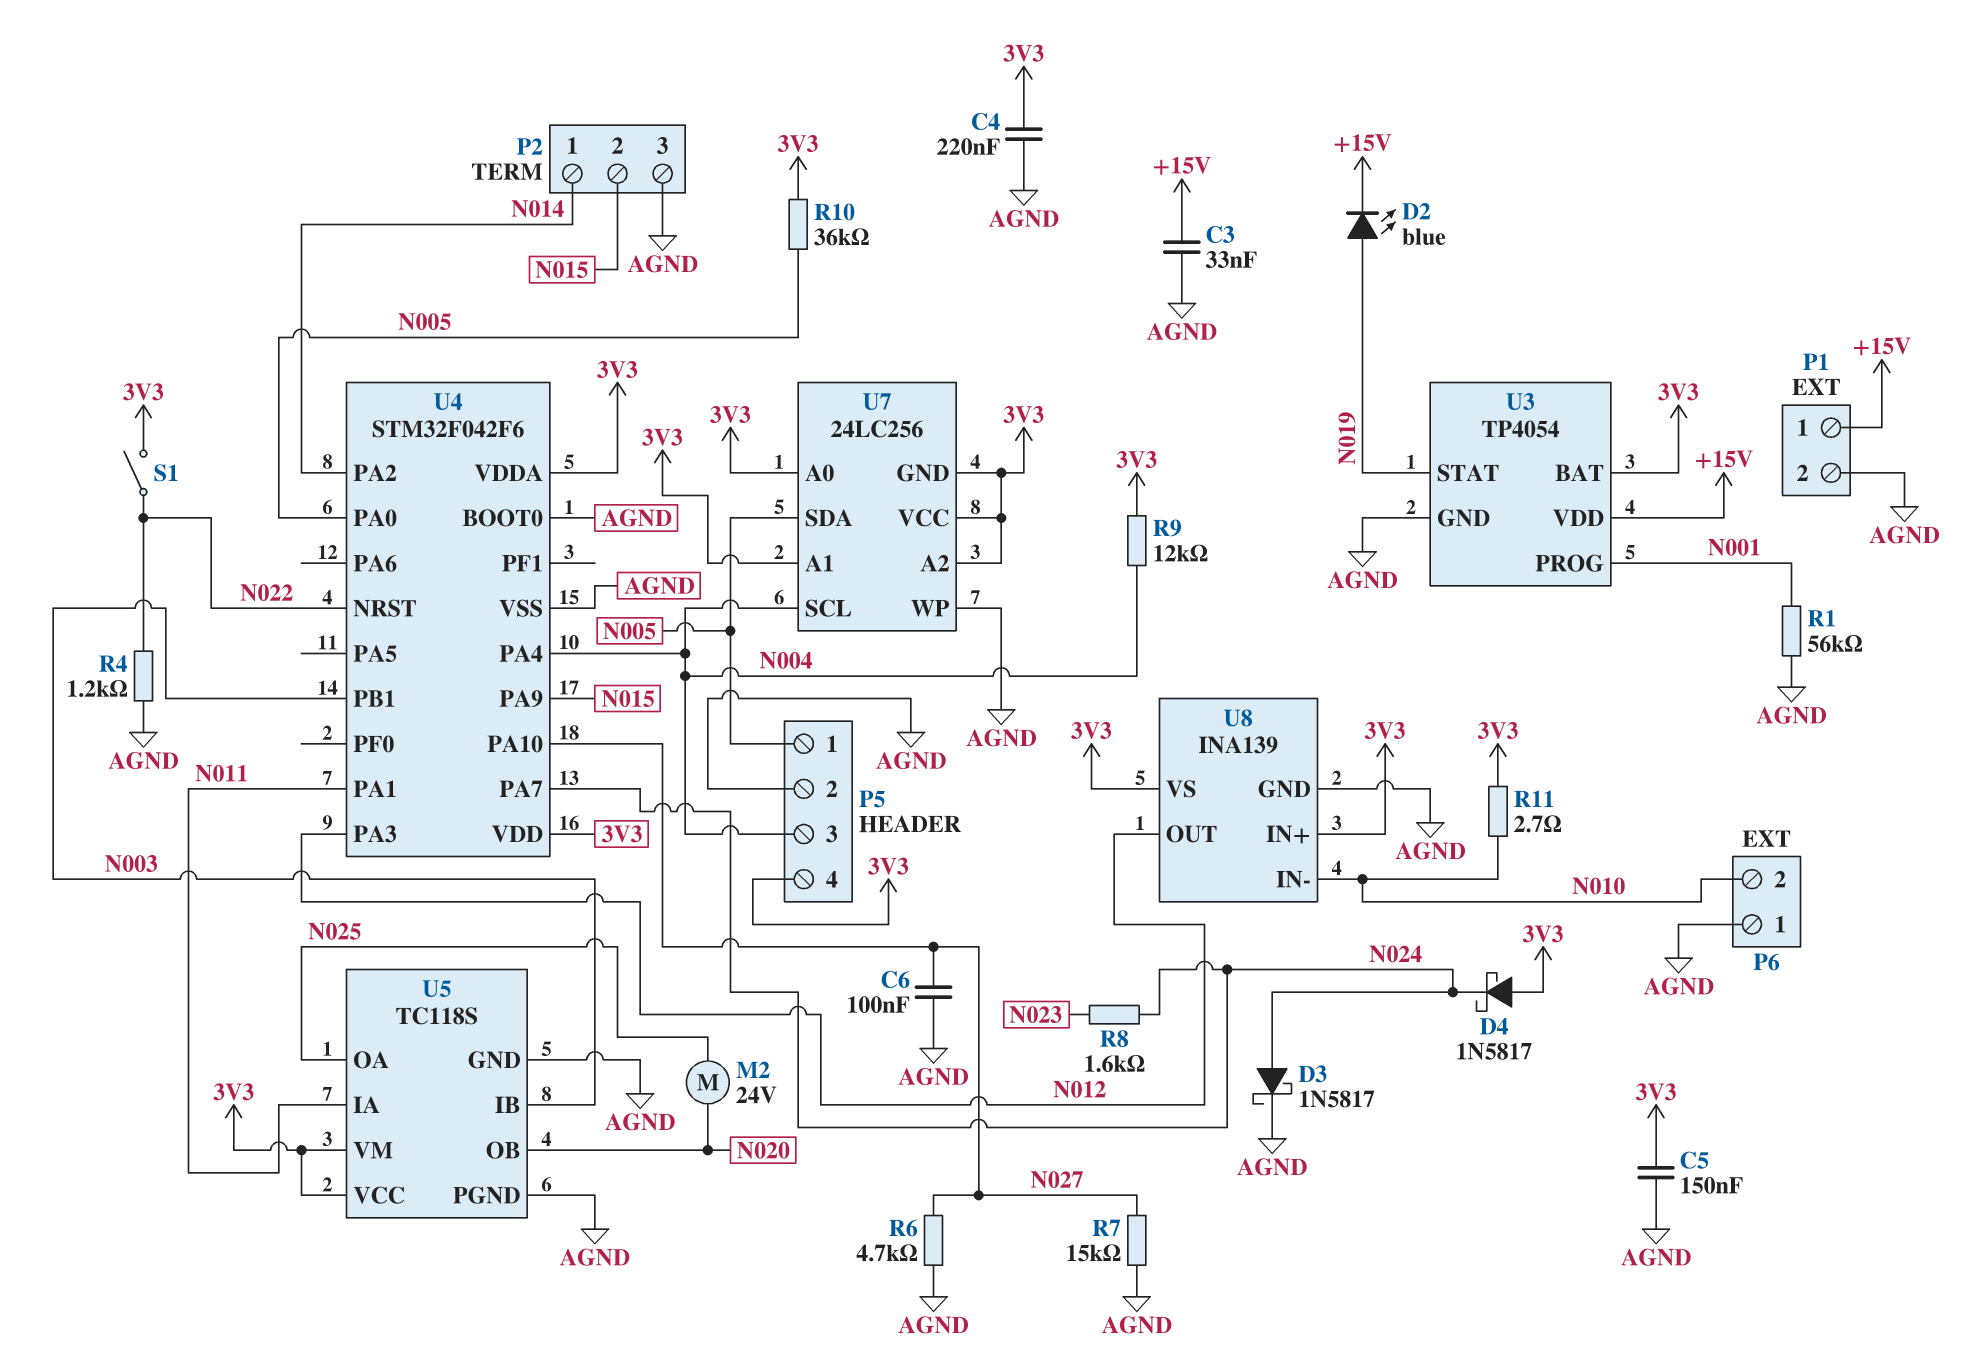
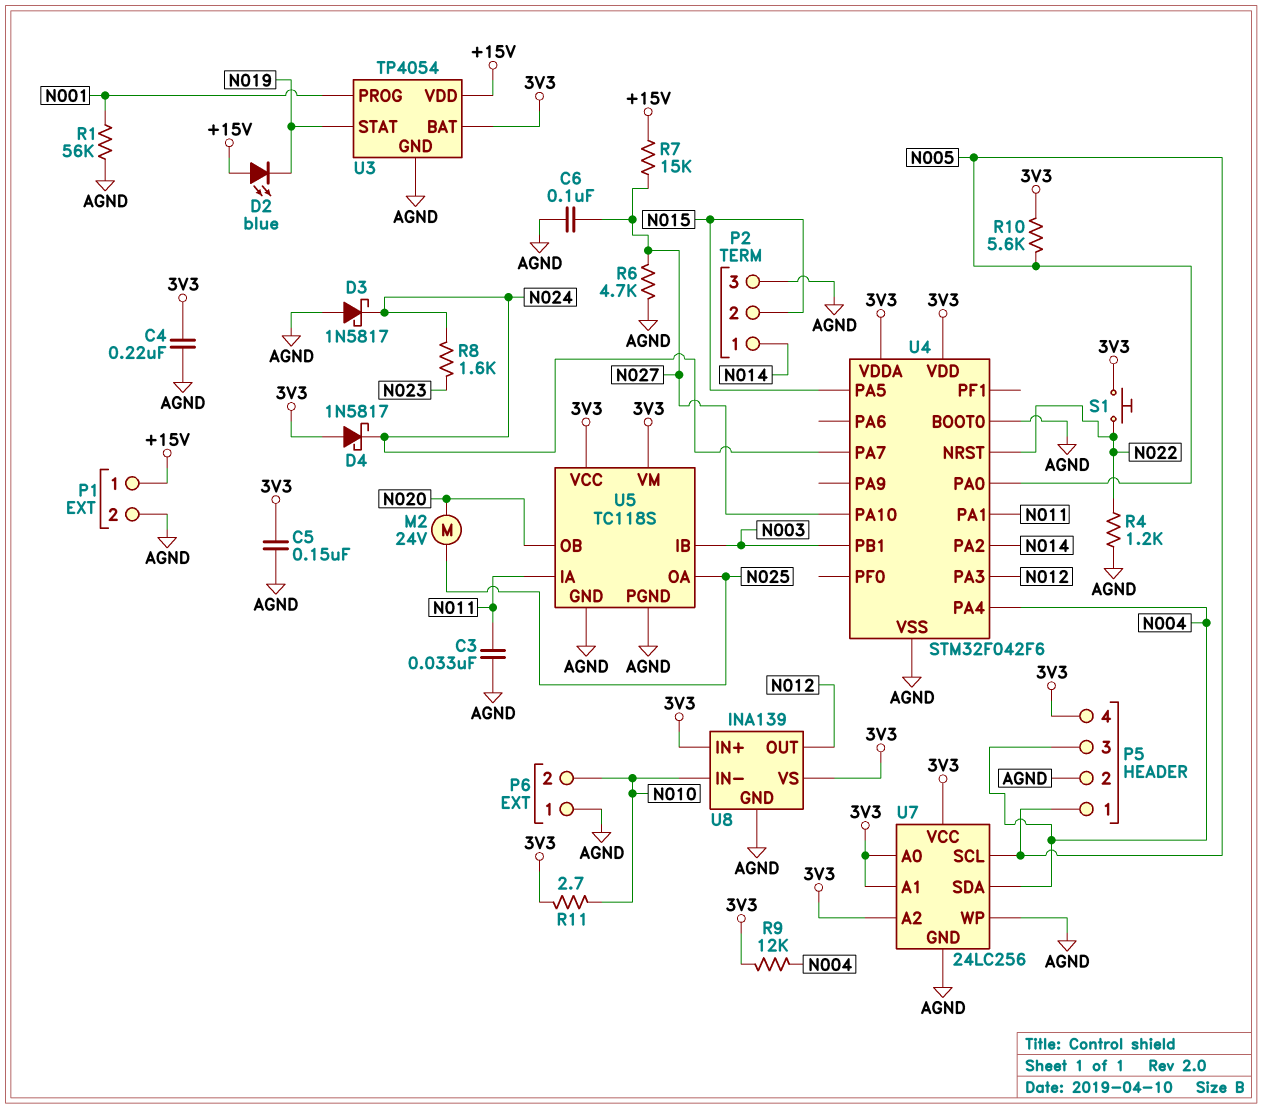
C3: 33nF (+15V, AGND) -> 33nF (AGND, N011)
D2: LED blue (A N019, K +15V) -> LED blue (A +15V, K N019)
D3: schottky 1N5817 (A N024, K AGND) -> schottky 1N5817 (A AGND, K N024)
R7: 15k (AGND, N027) -> 15k (+15V, N027)
R10: 36k (3V3, N005) -> 5.6k (3V3, N005)
S1: switch (3V3, N022) -> button (3V3, N022)
U4 pin PA5: none -> N015
U4 pin PA9: N015 -> none
U7 pin GND: 3V3 -> AGND
U7 pin SCL: N004 -> N005
U7 pin SDA: N005 -> N004

